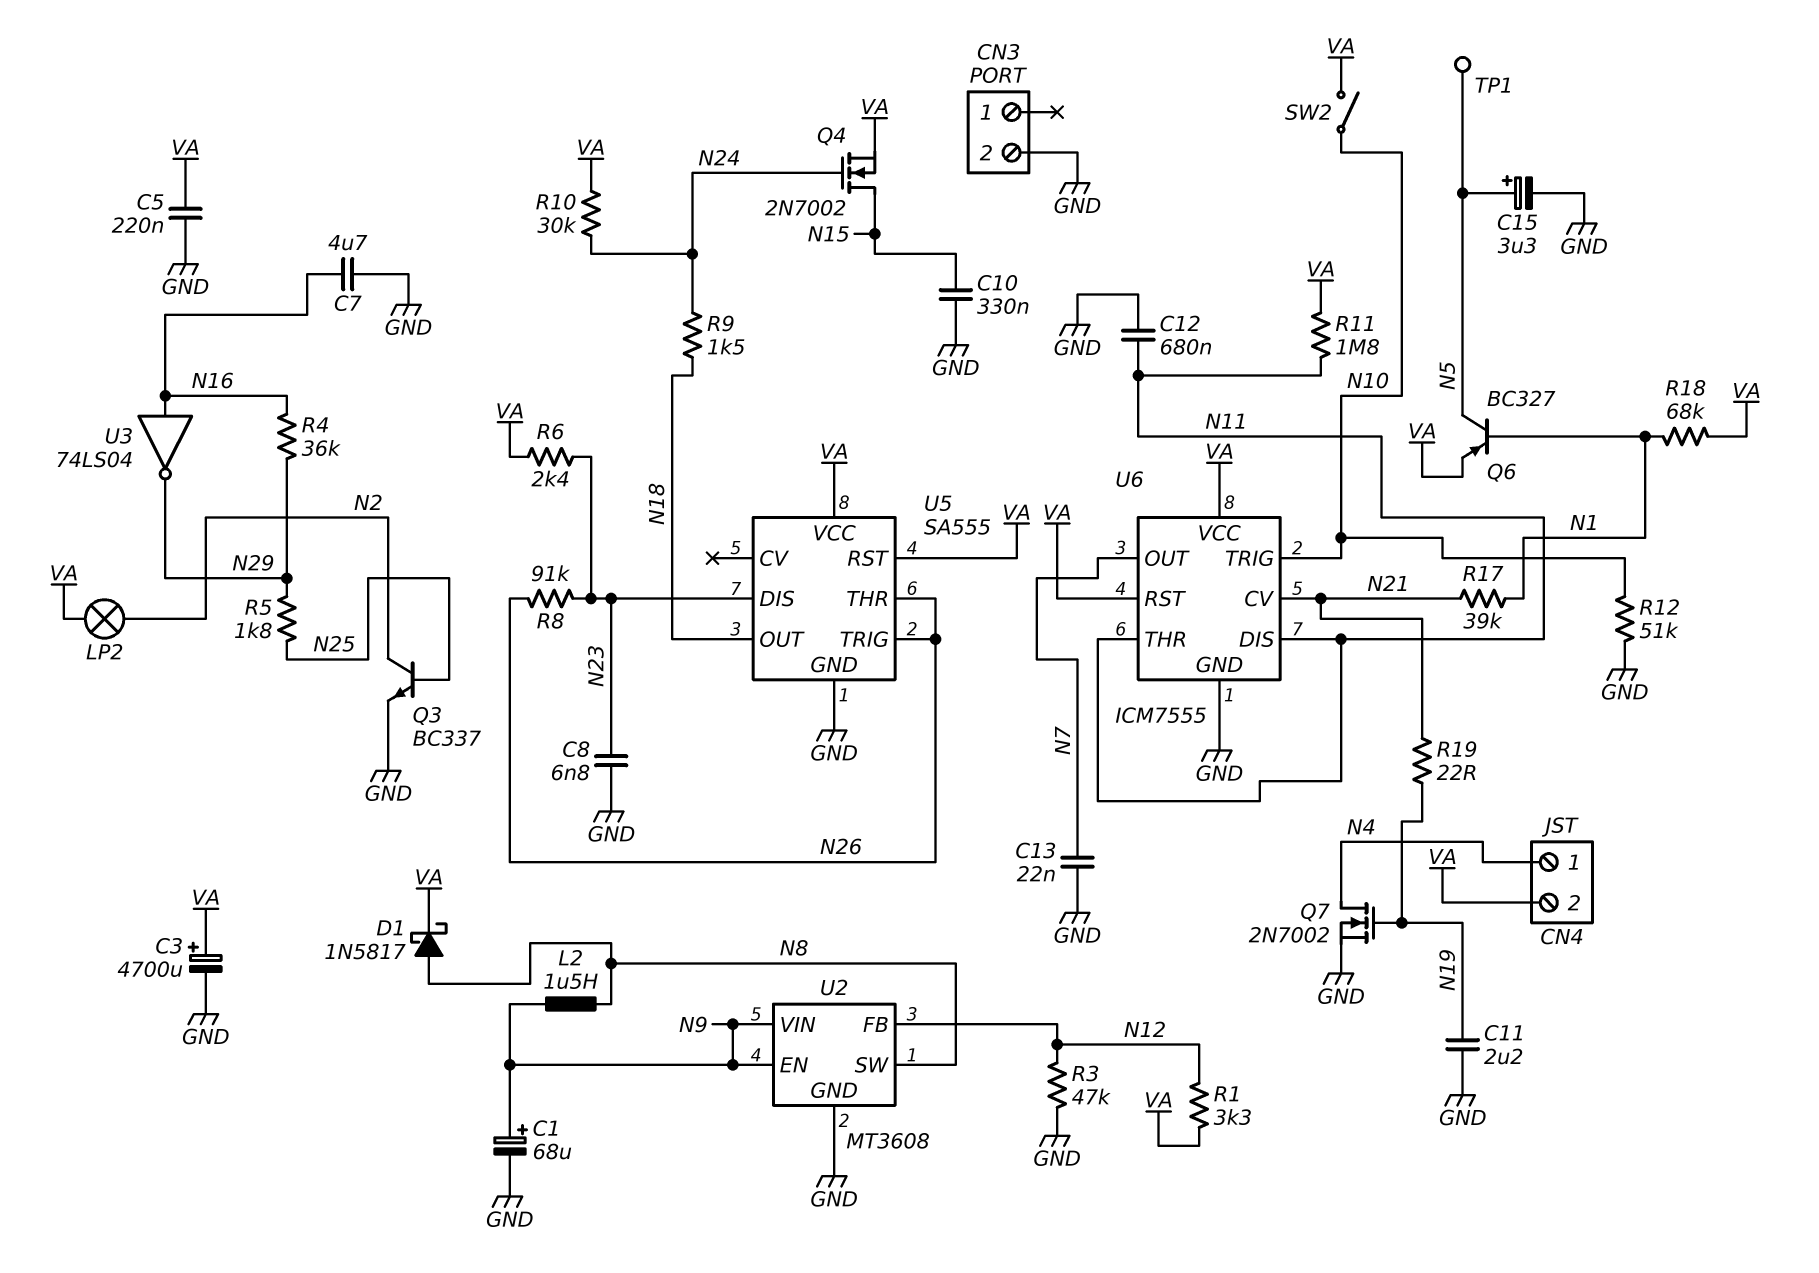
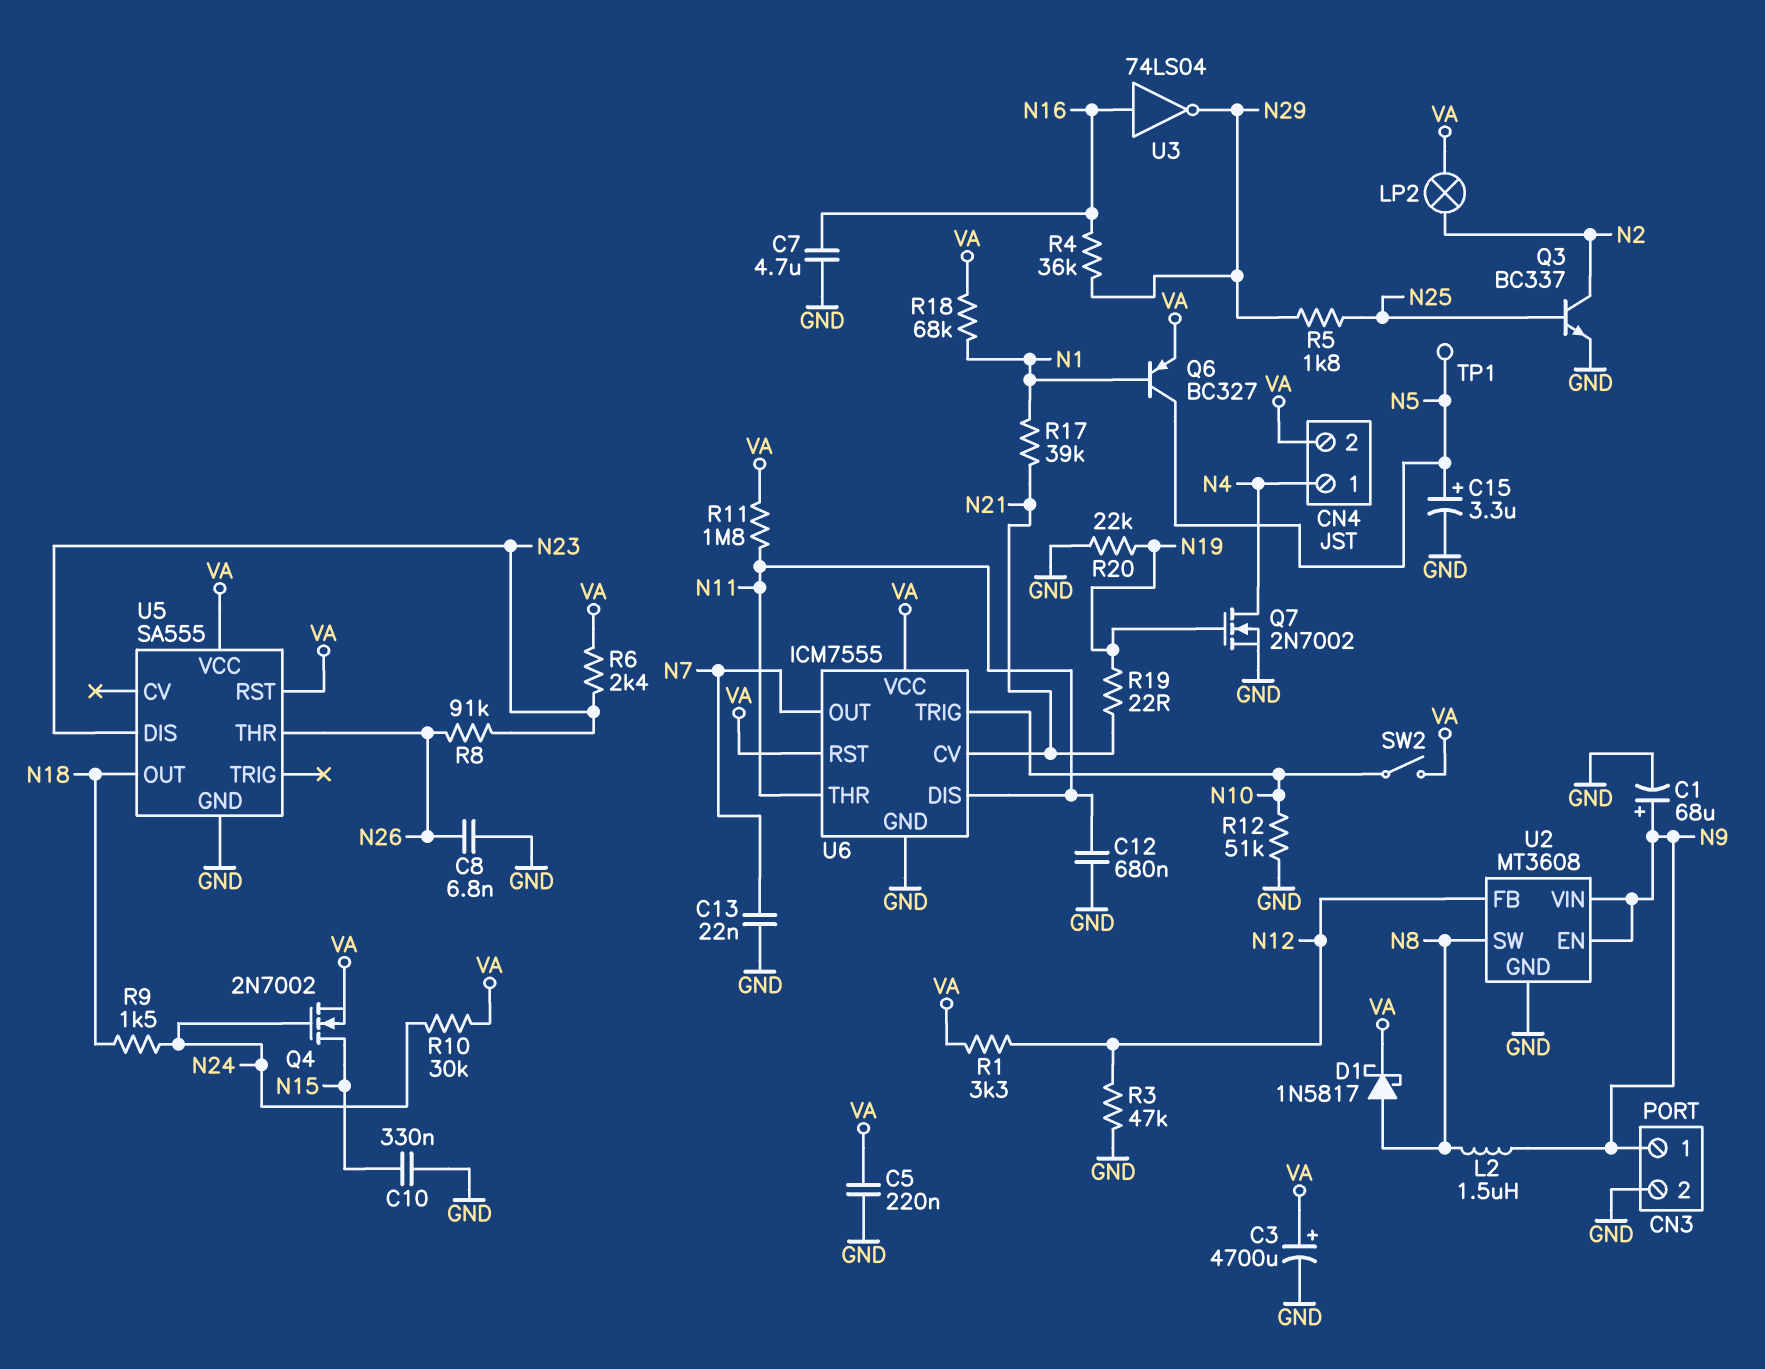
C8: 6.8nF (GND, N23) -> 6.8nF (GND, N26)
C11: 2.2uF (GND, N19) -> none
CN3 pin 1: none -> N9
R20: none -> 22k (GND, N19)
U5 pin TRIG: N26 -> none

